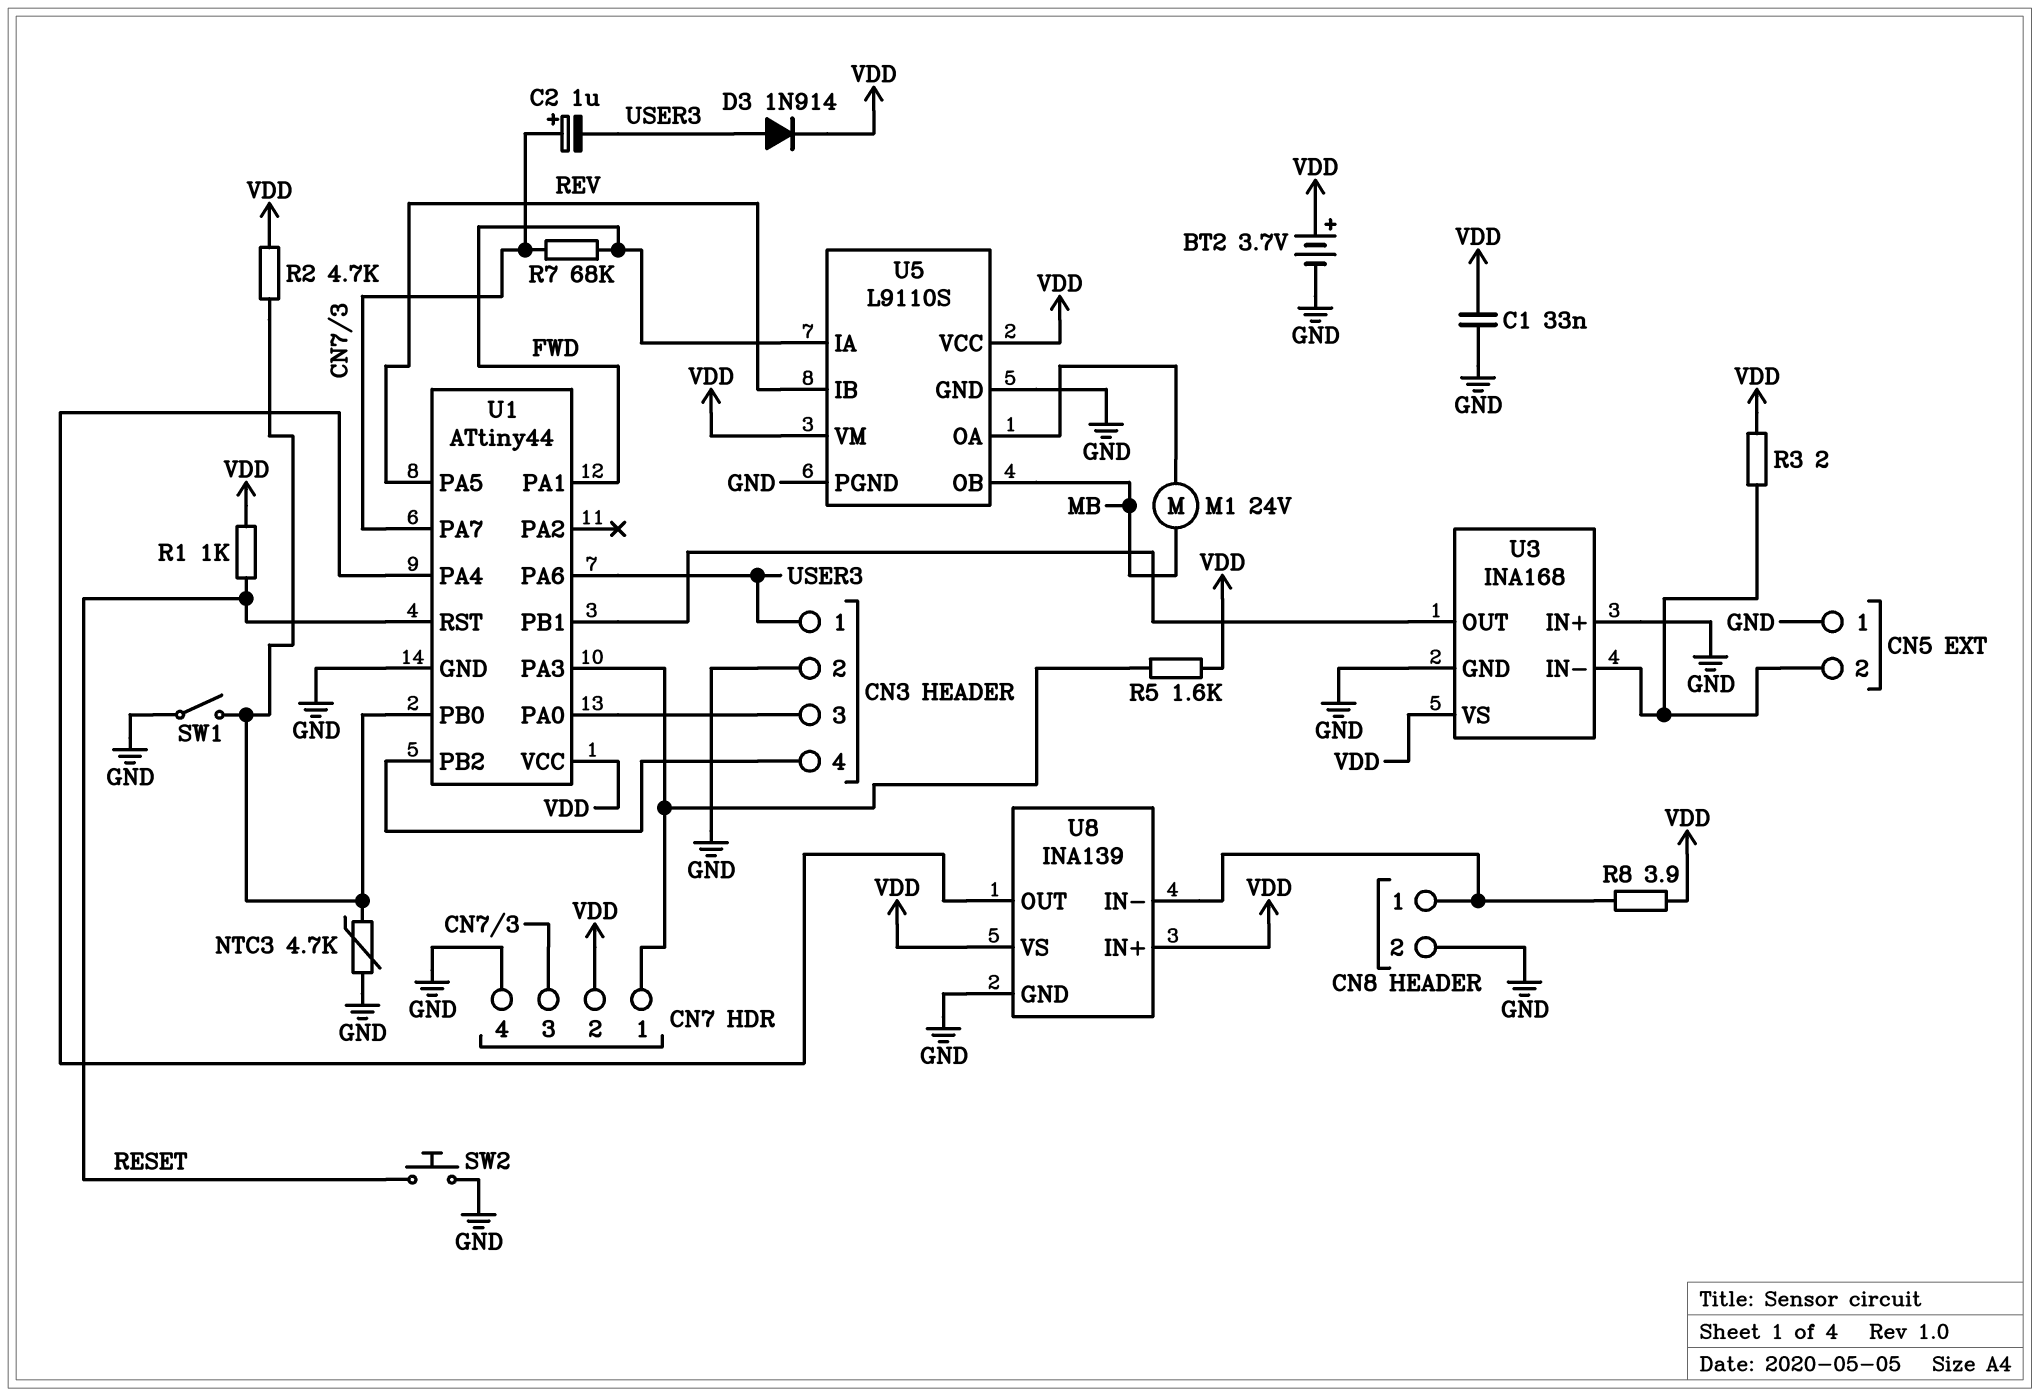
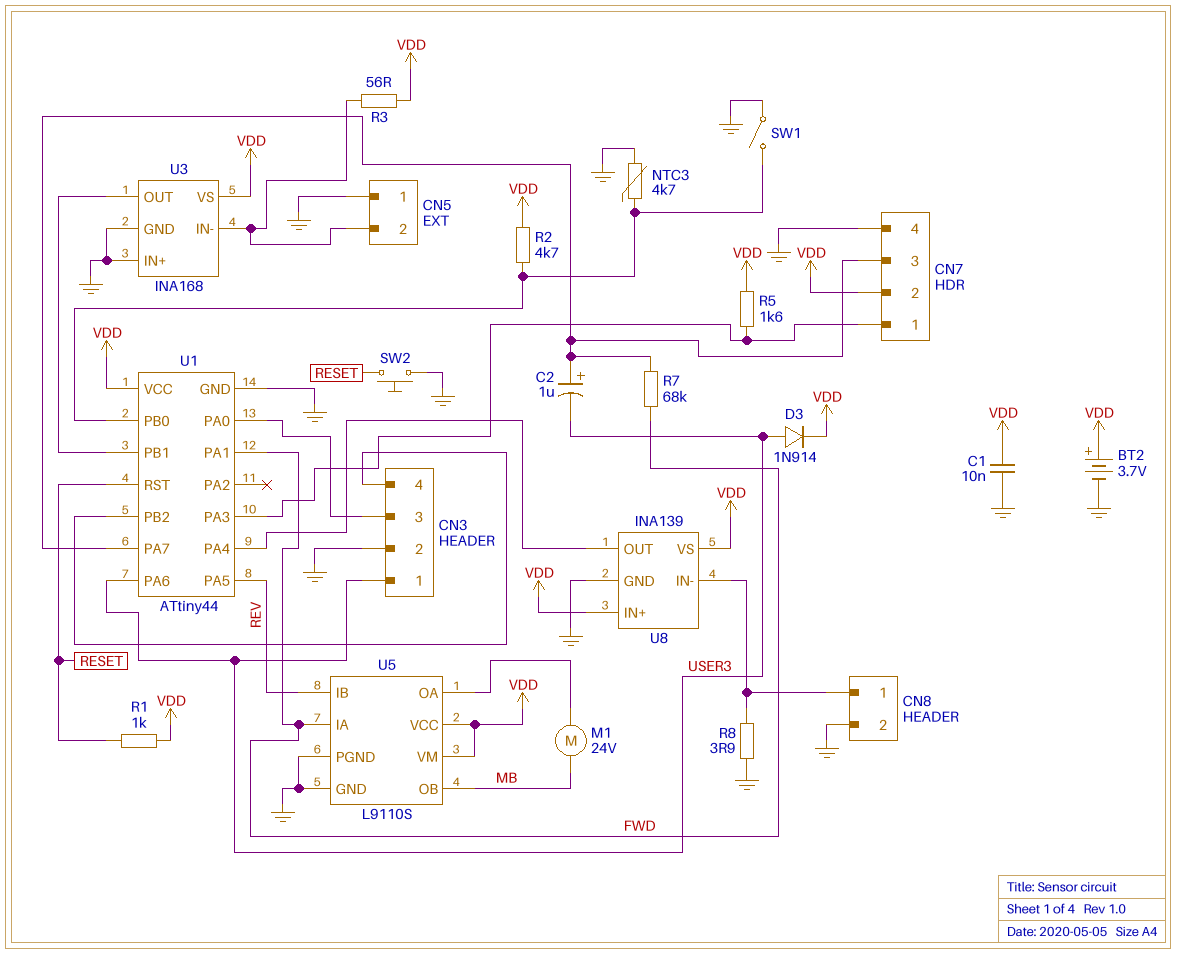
C1: 33nF (GND, VDD) -> 10nF (GND, VDD)
R3: 2 (CN5/2, VDD) -> 56 (CN5/2, VDD)
R8: 3.9 (CN8/1, VDD) -> 3.9 (CN8/1, GND)

